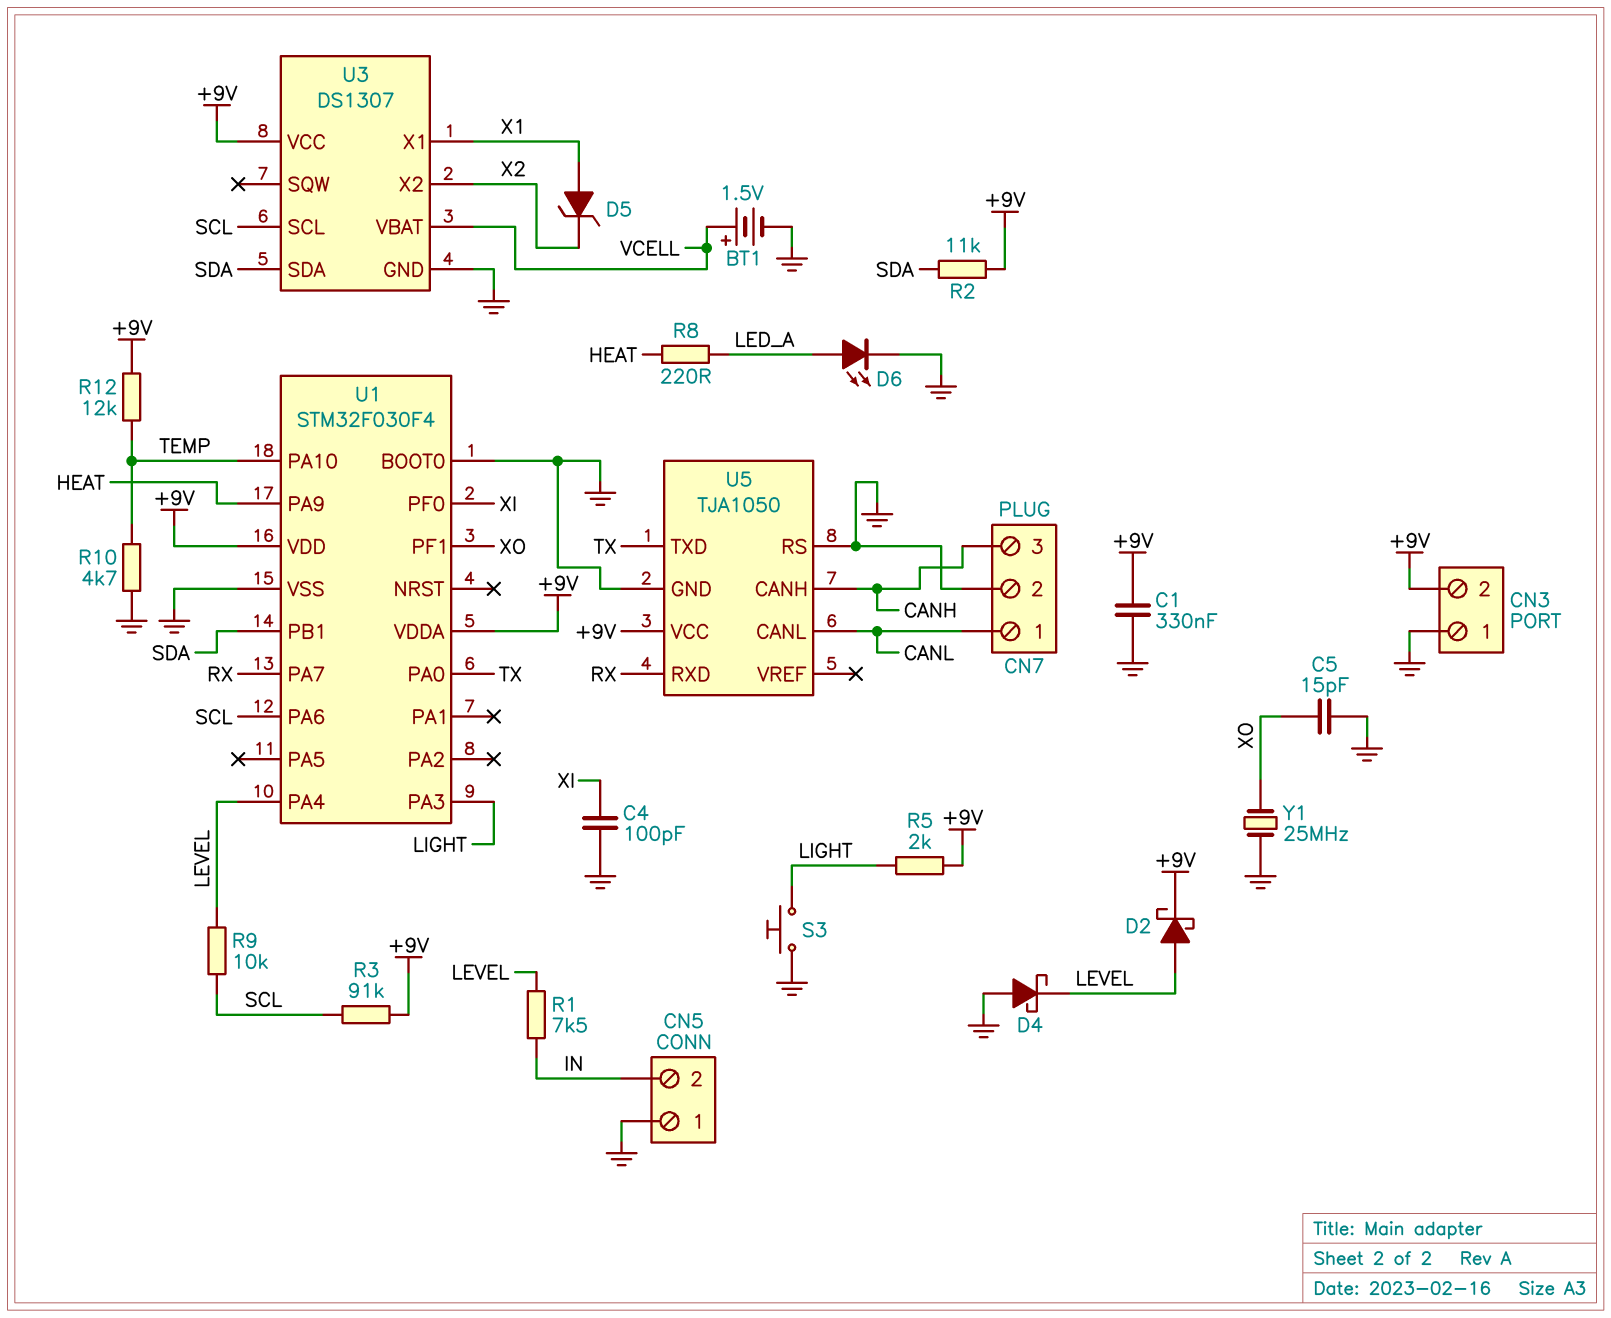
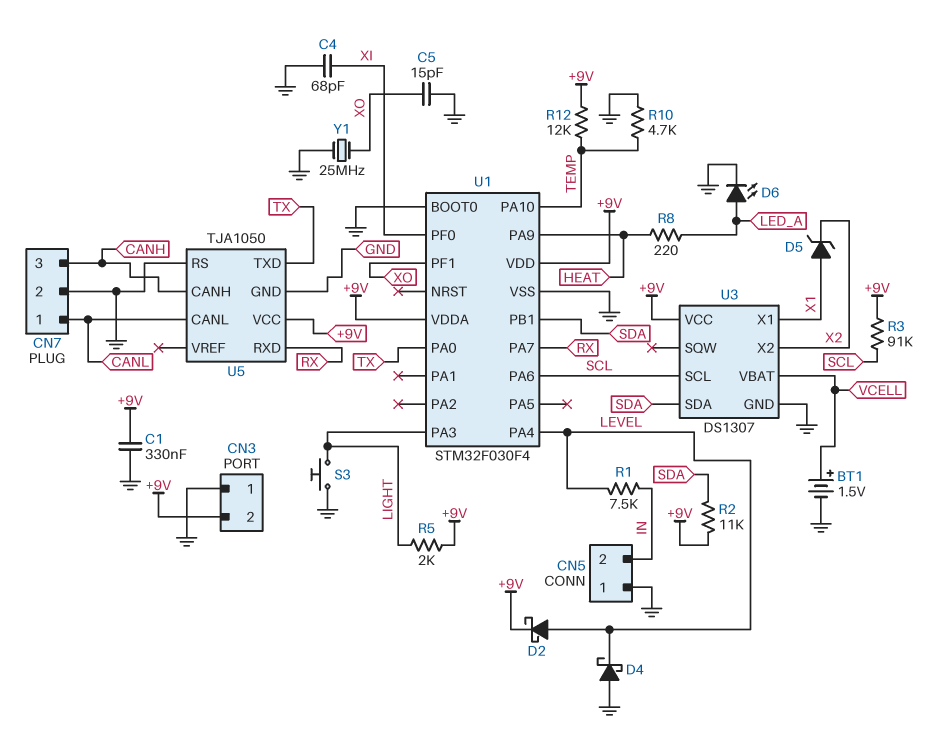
C4: 100pF (GND, XI) -> 68pF (GND, XI)
R9: 10k (LEVEL, SCL) -> none

